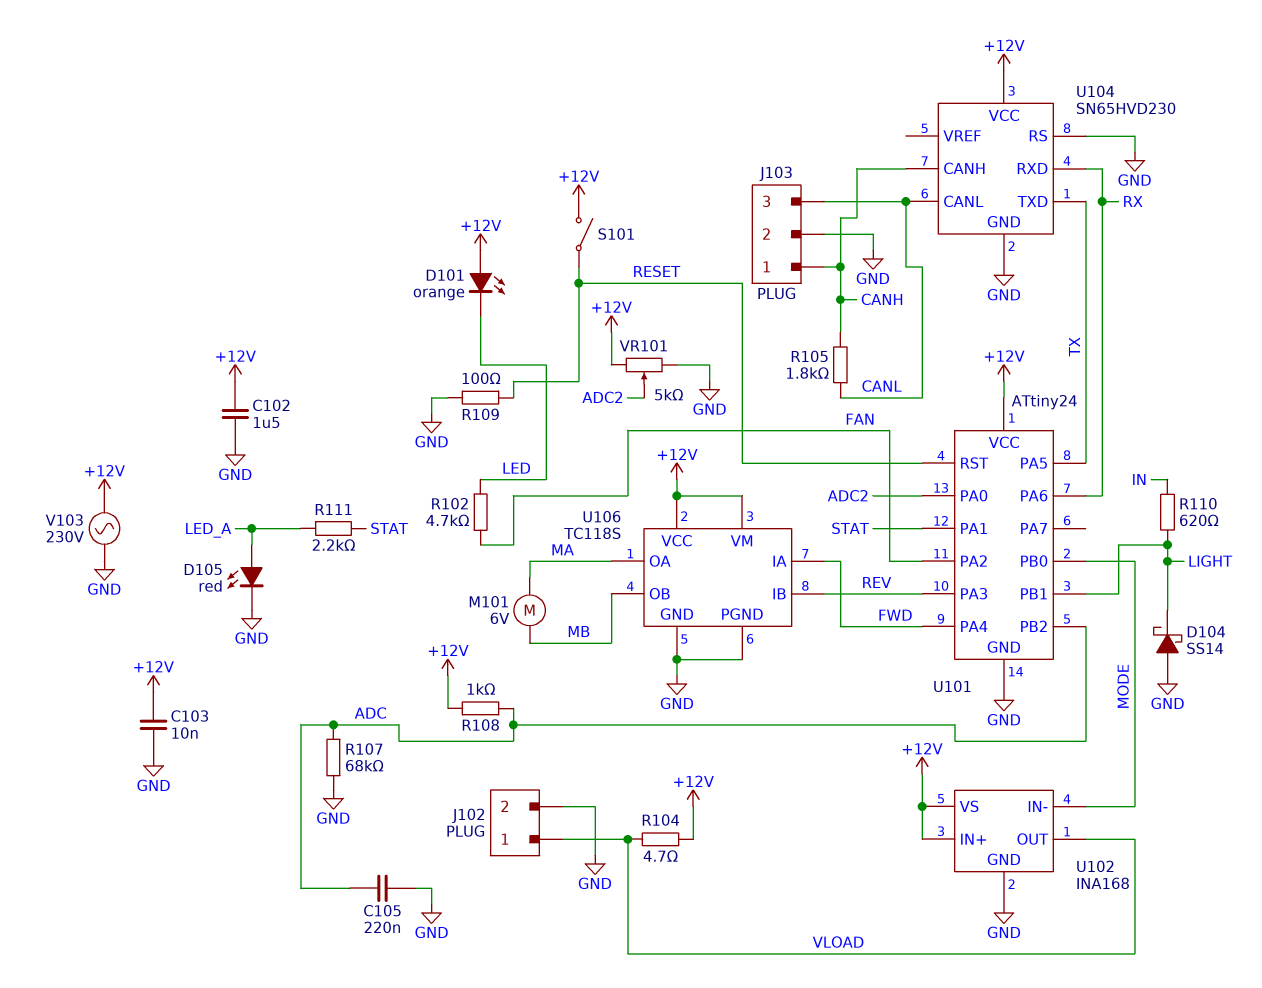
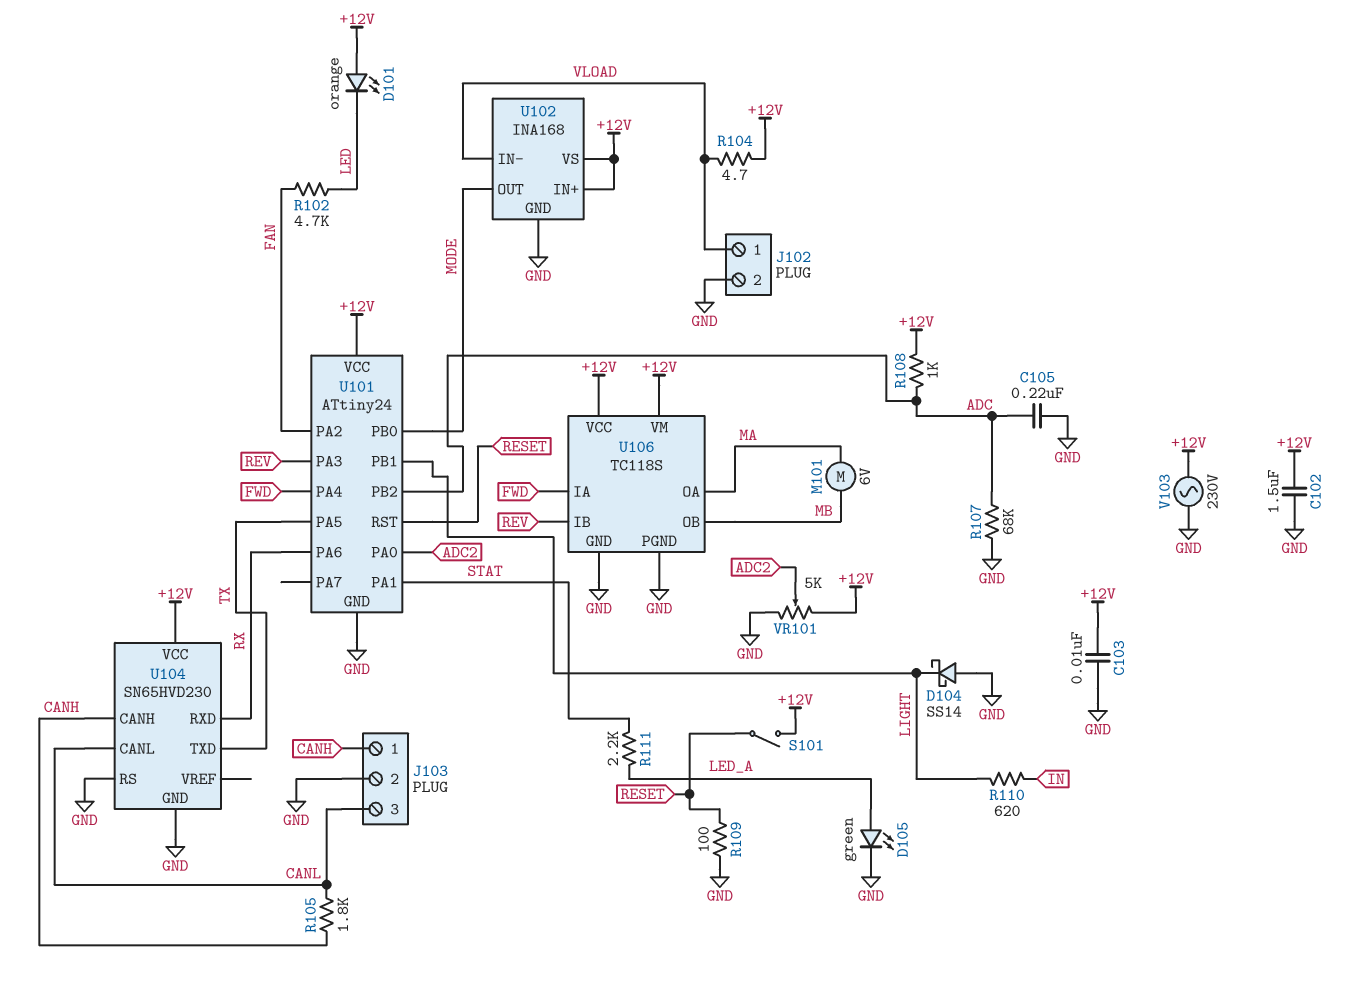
D105: LED red (A LED_A, K GND) -> LED green (A LED_A, K GND)
U102 pin IN-: MODE -> VLOAD
U102 pin OUT: VLOAD -> MODE

